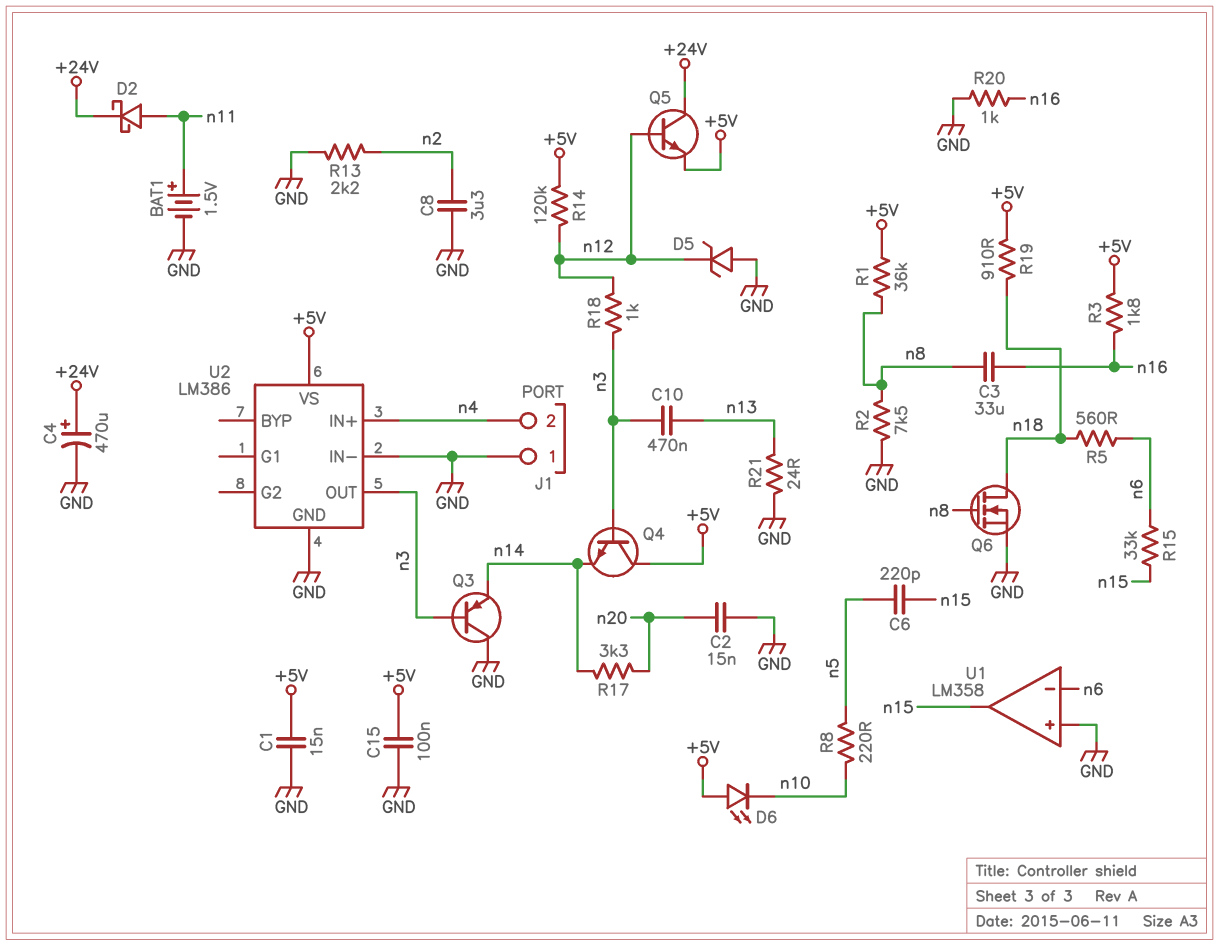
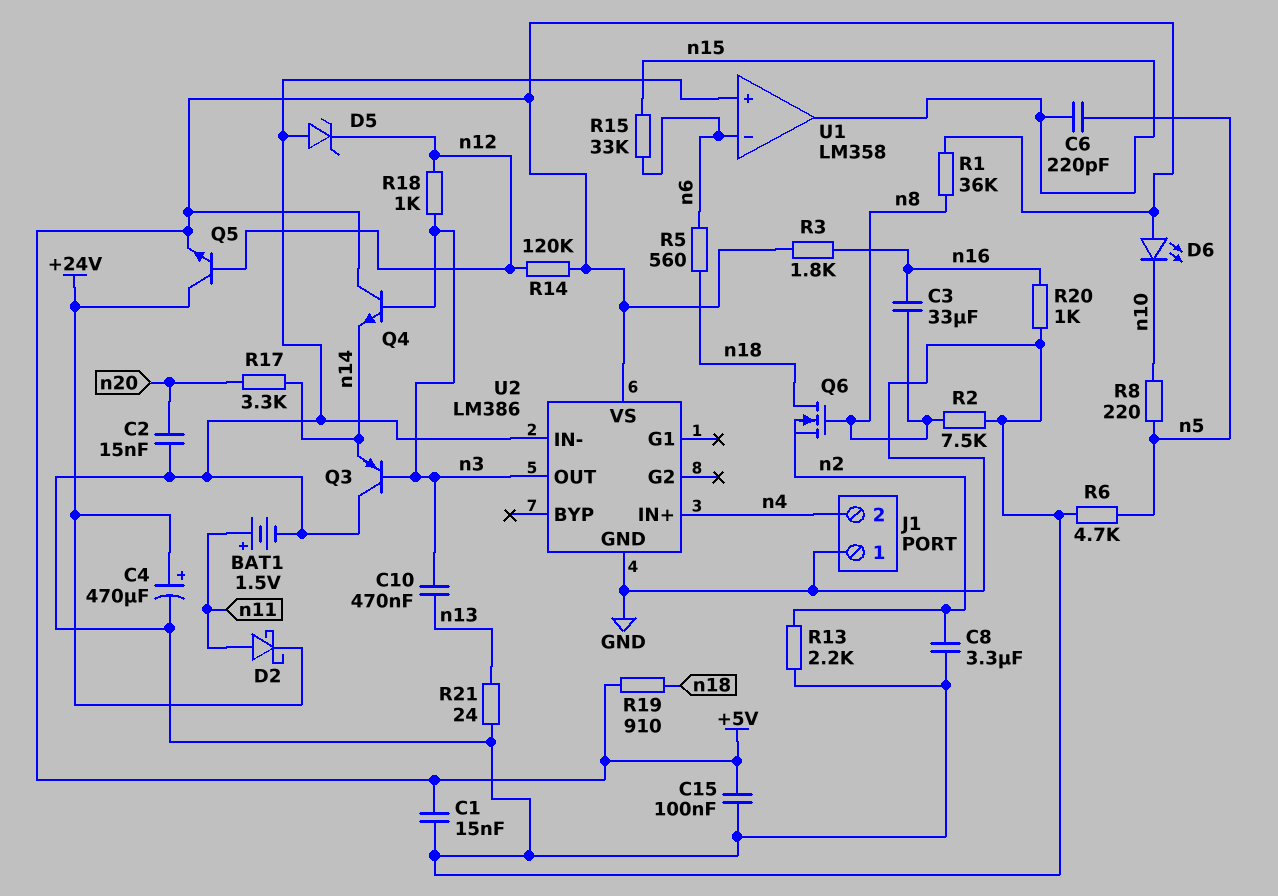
Q6: NMOS (G n8, D n18, S GND) -> NMOS (G n8, D n18, S n2)
R6: none -> 4.7k (GND, n5)

